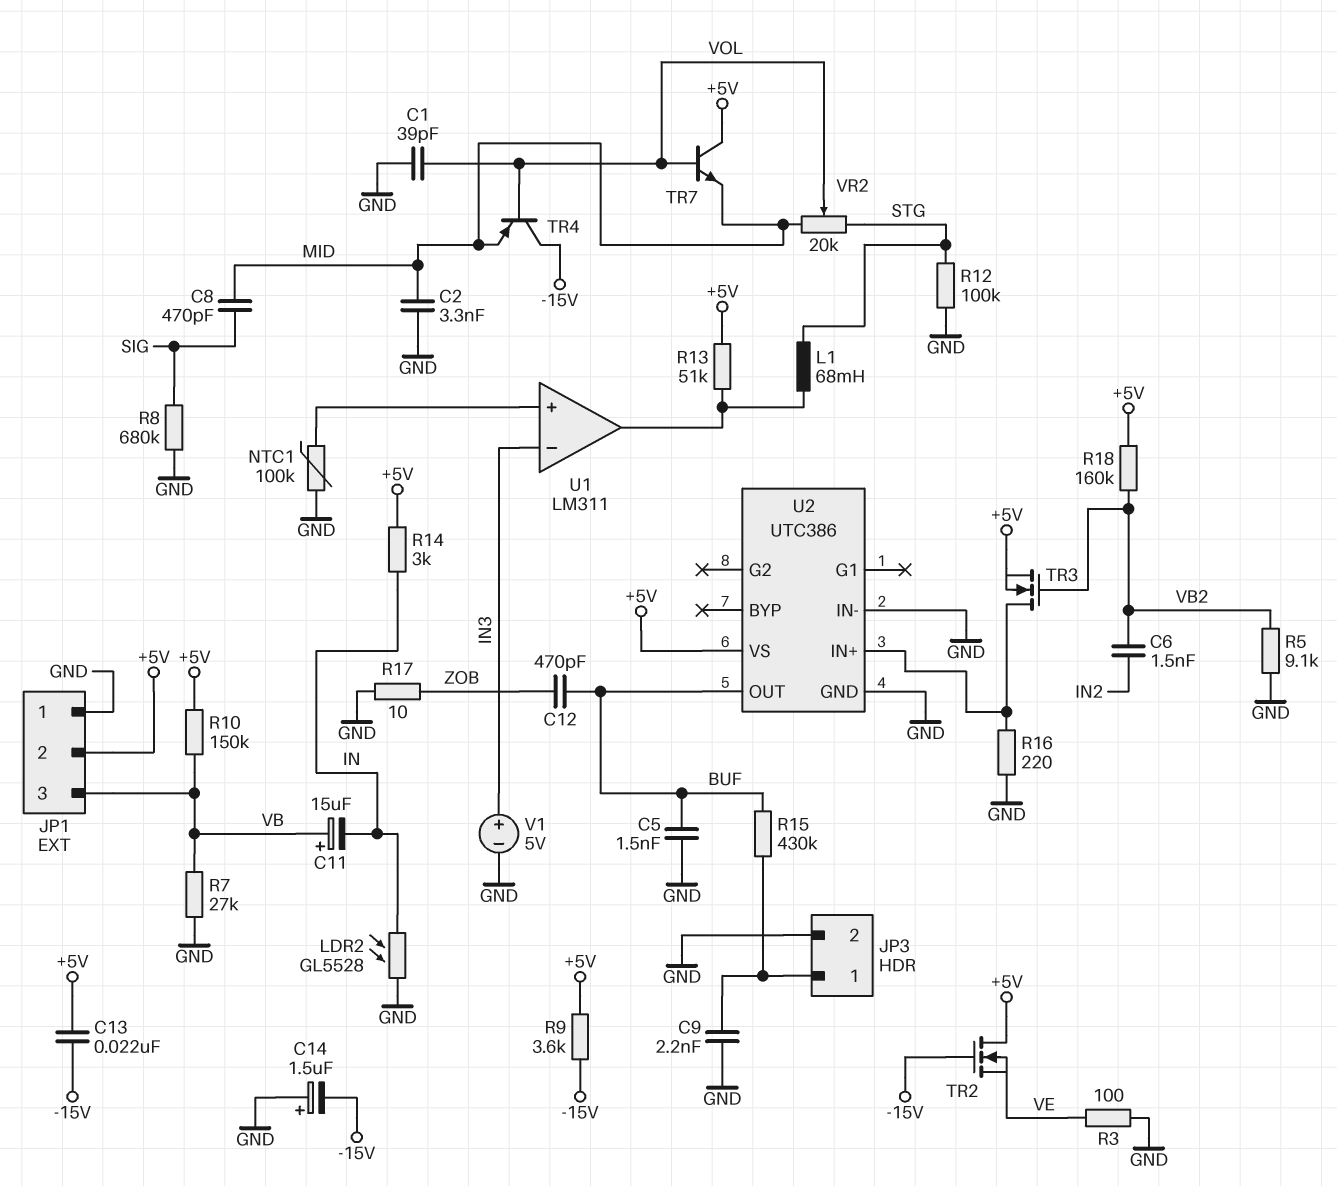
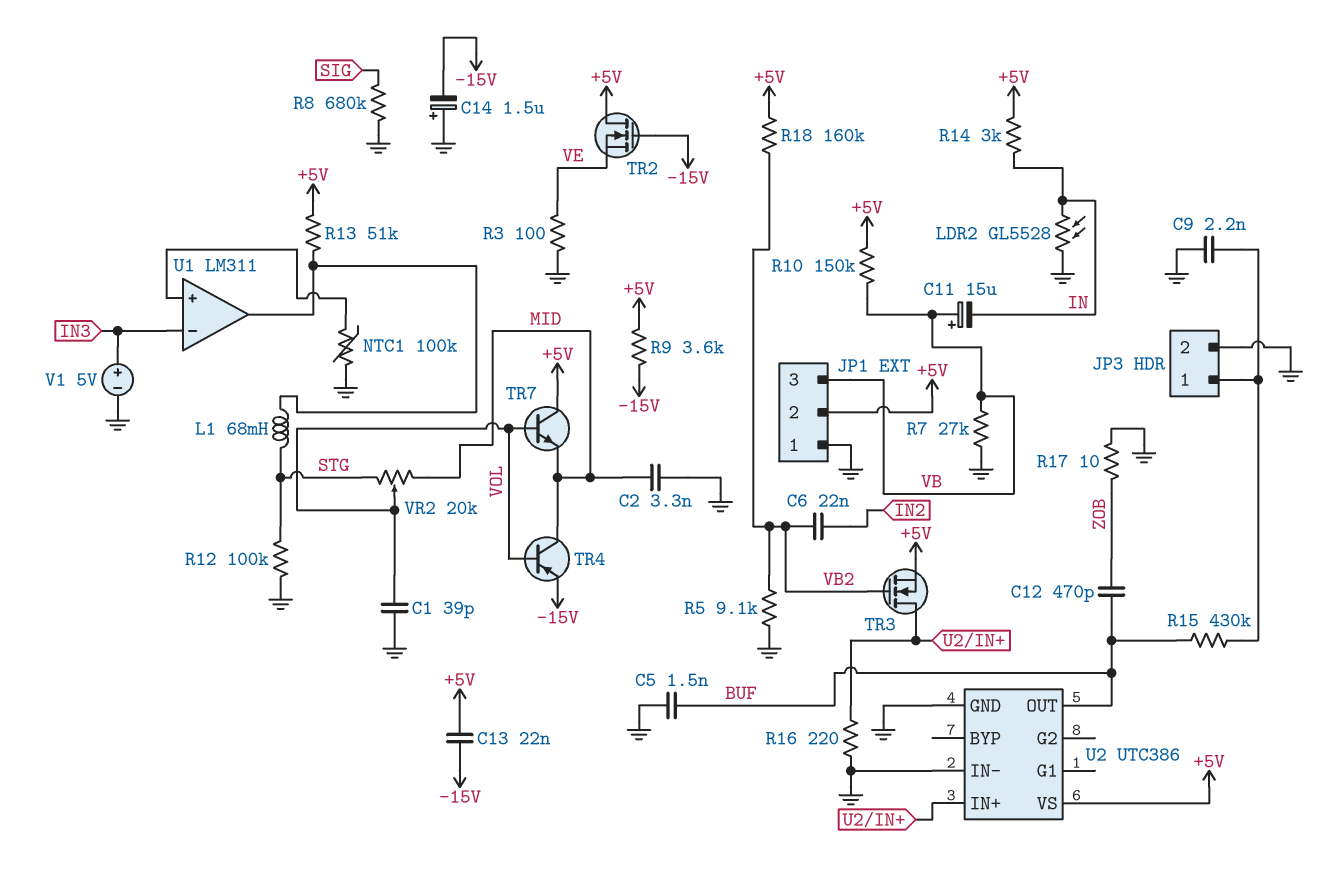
C6: 1.5nF (IN2, VB2) -> 22nF (IN2, VB2)
C8: 470pF (MID, SIG) -> none
TR4: PNP (B VOL, C -15V, E MID) -> PNP (B VOL, C MID, E -15V)

